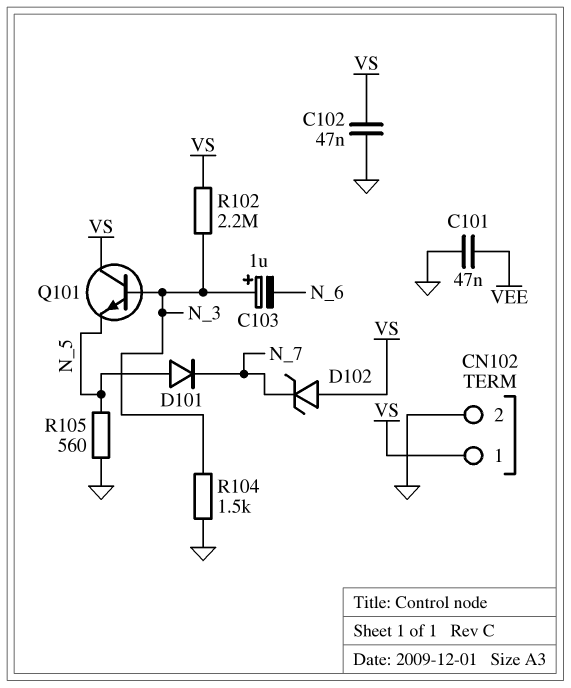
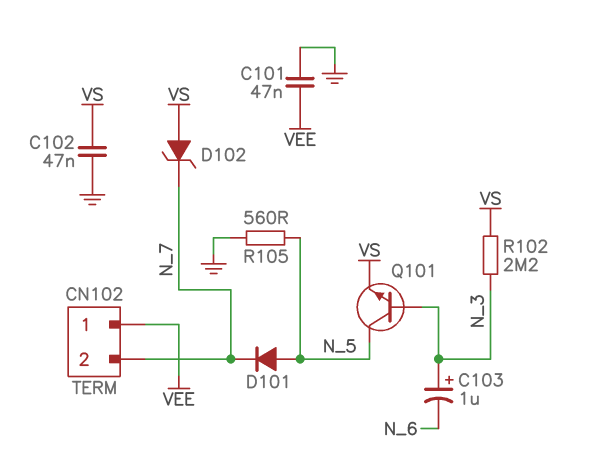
CN102 pin 1: VS -> VEE
CN102 pin 2: GND -> N_7
Q101: NPN (B N_3, C VS, E N_5) -> NPN (B N_3, C N_5, E VS)
R104: 1.5k (GND, N_3) -> none

